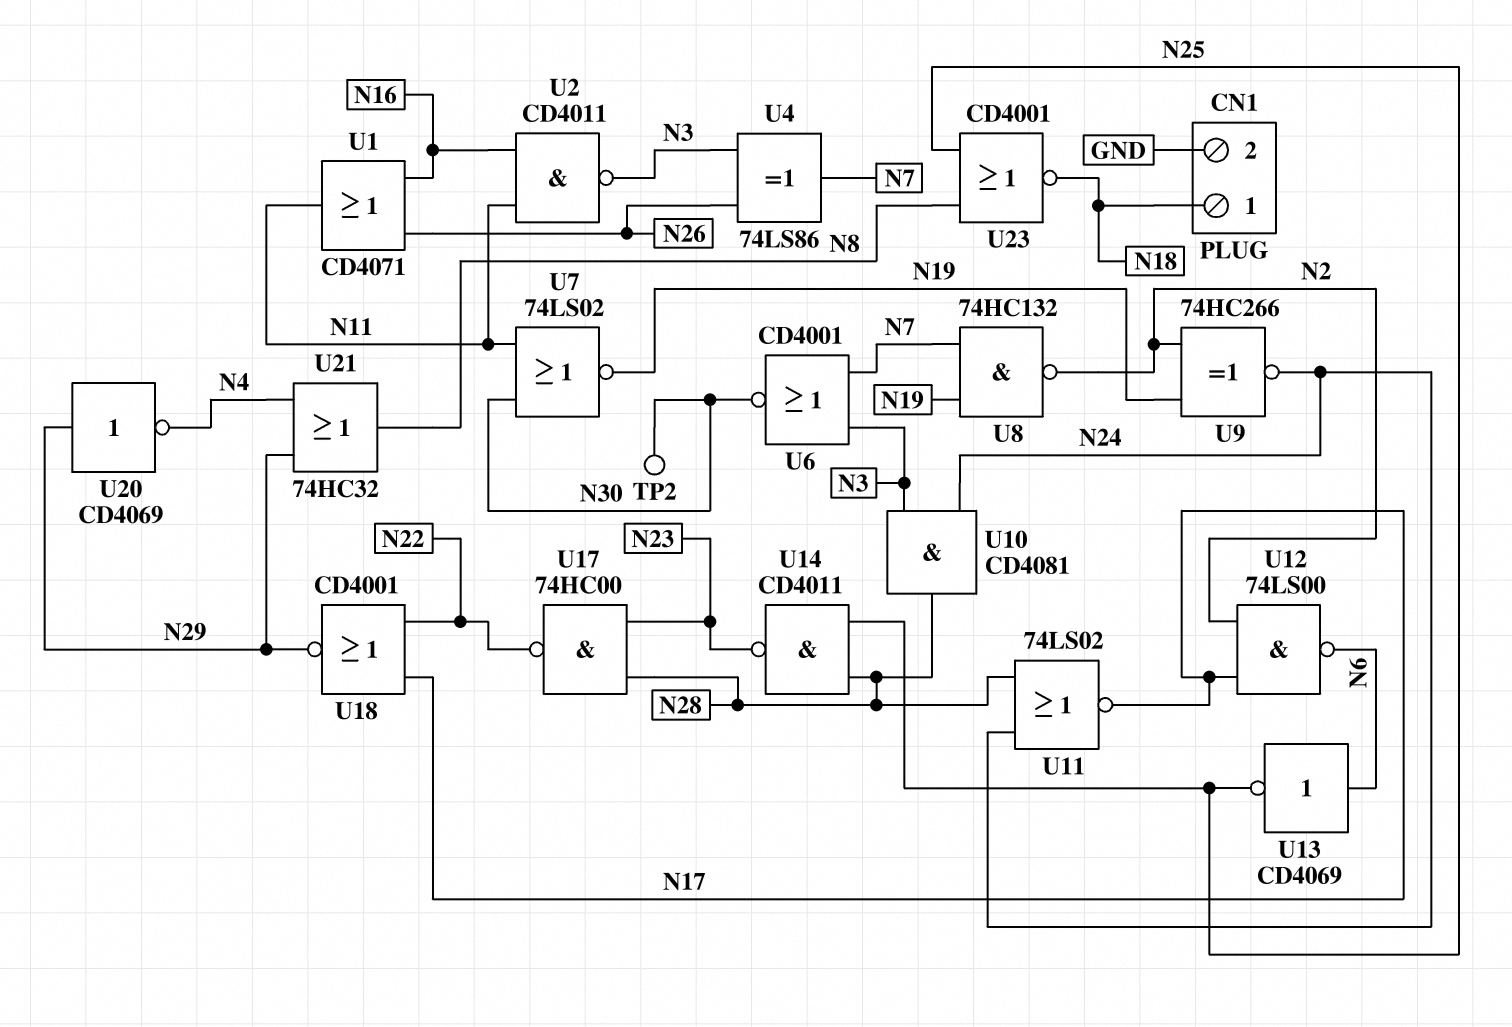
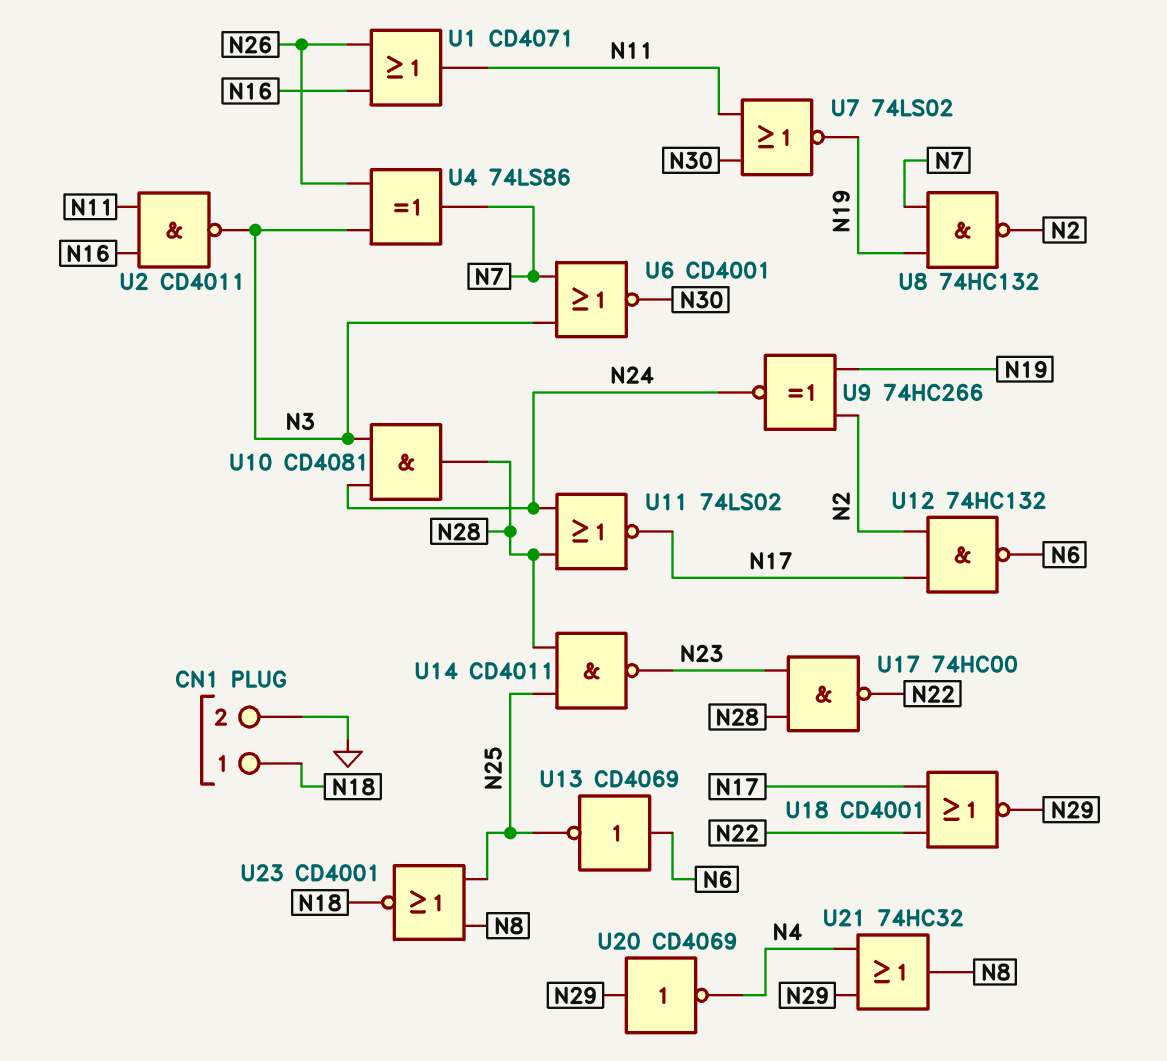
TP2: test point (N30) -> none
U12: NAND 74LS00 (in N2, in N17, out N6) -> NAND 74HC132 (in N2, in N17, out N6)

